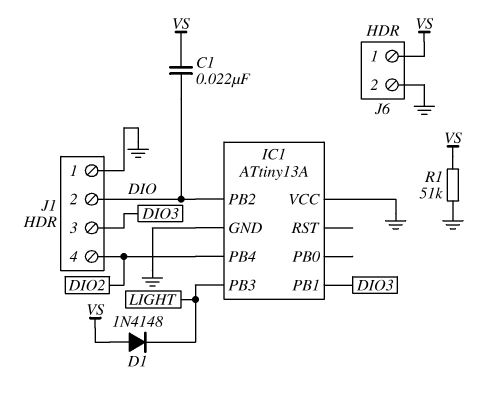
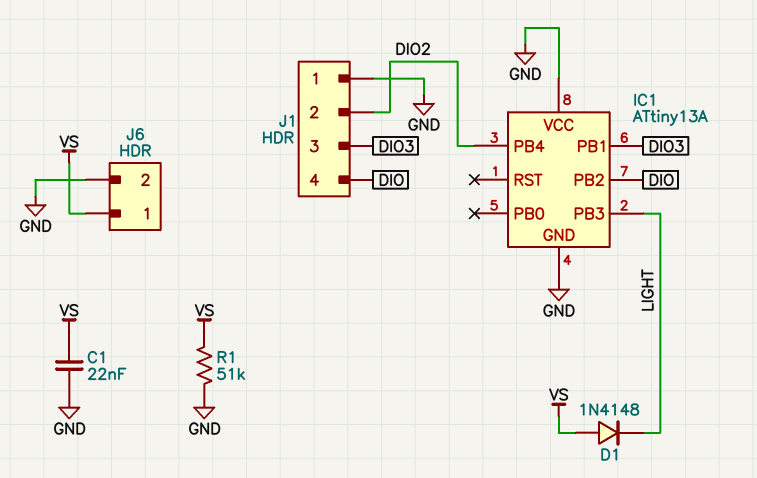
C1: 22nF (DIO, VS) -> 22nF (GND, VS)
J1 pin 2: DIO -> DIO2
J1 pin 4: DIO2 -> DIO

